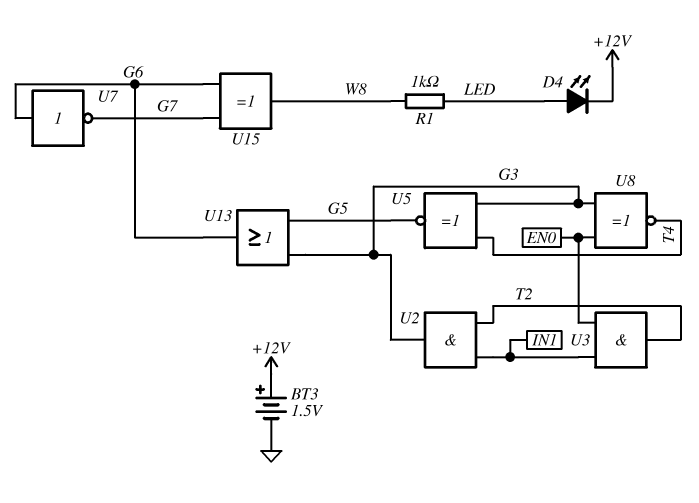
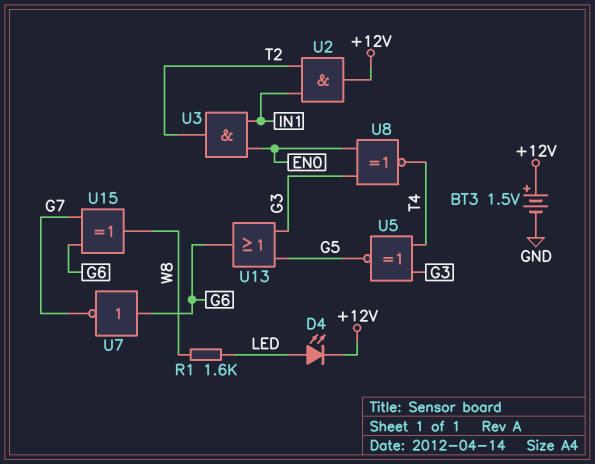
R1: 1k (LED, W8) -> 1.6k (LED, W8)
U2: AND (in IN1, in T2, out G3) -> AND (in IN1, in T2, out +12V)

